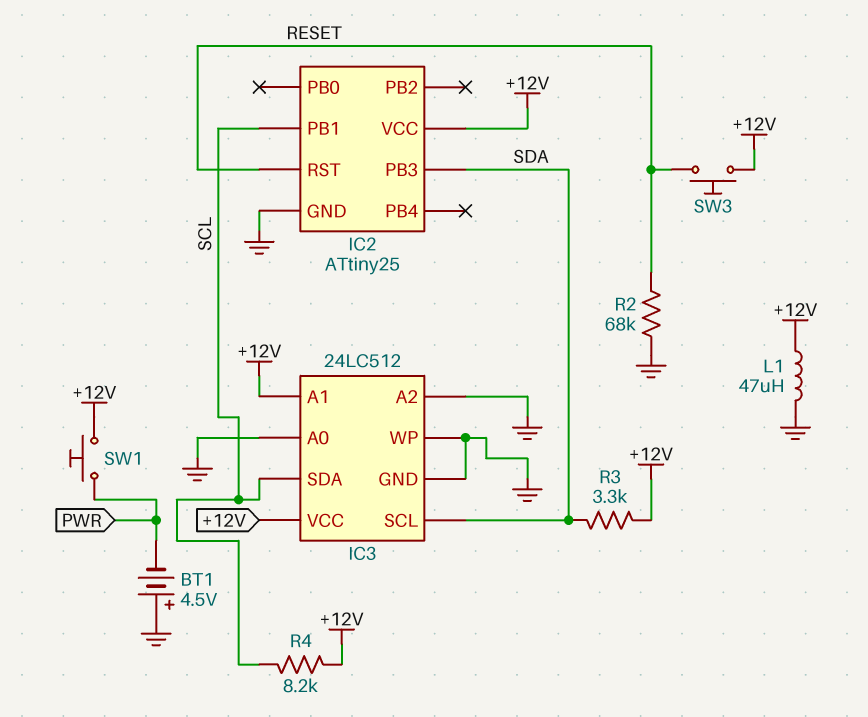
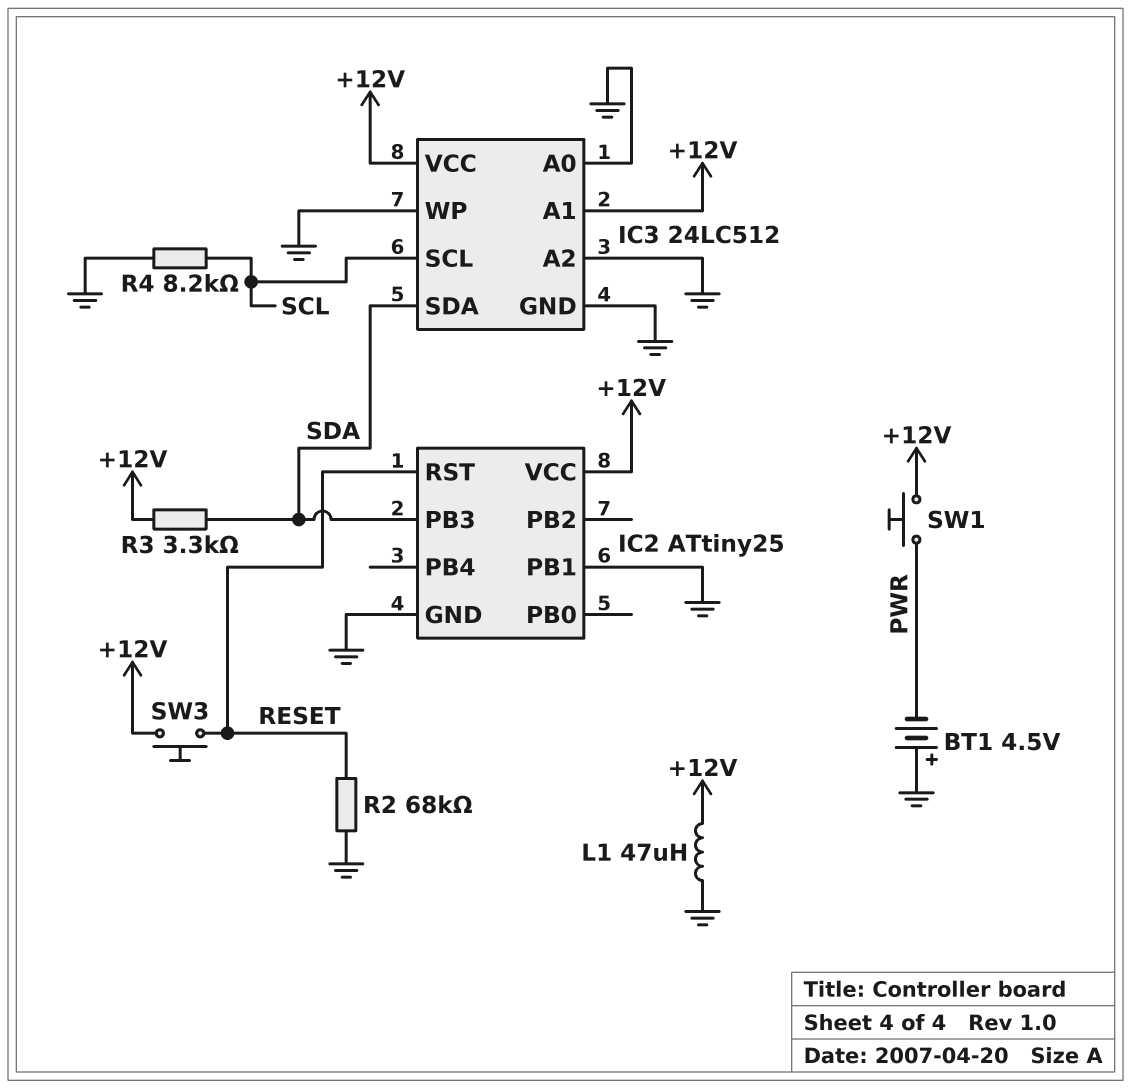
IC2 pin PB1: SCL -> GND
IC3 pin SCL: SDA -> SCL
IC3 pin SDA: SCL -> SDA
R4: 8.2k (+12V, SCL) -> 8.2k (GND, SCL)

